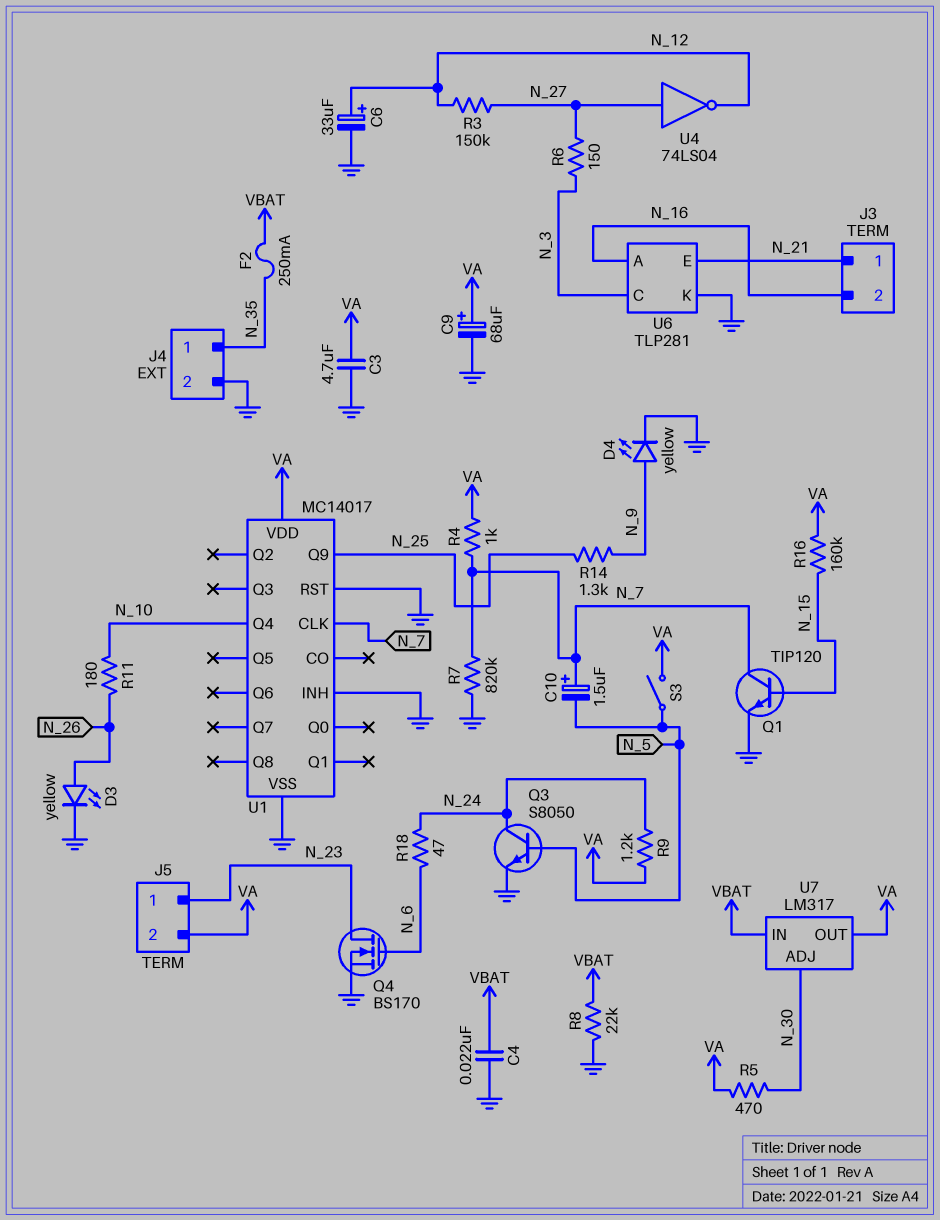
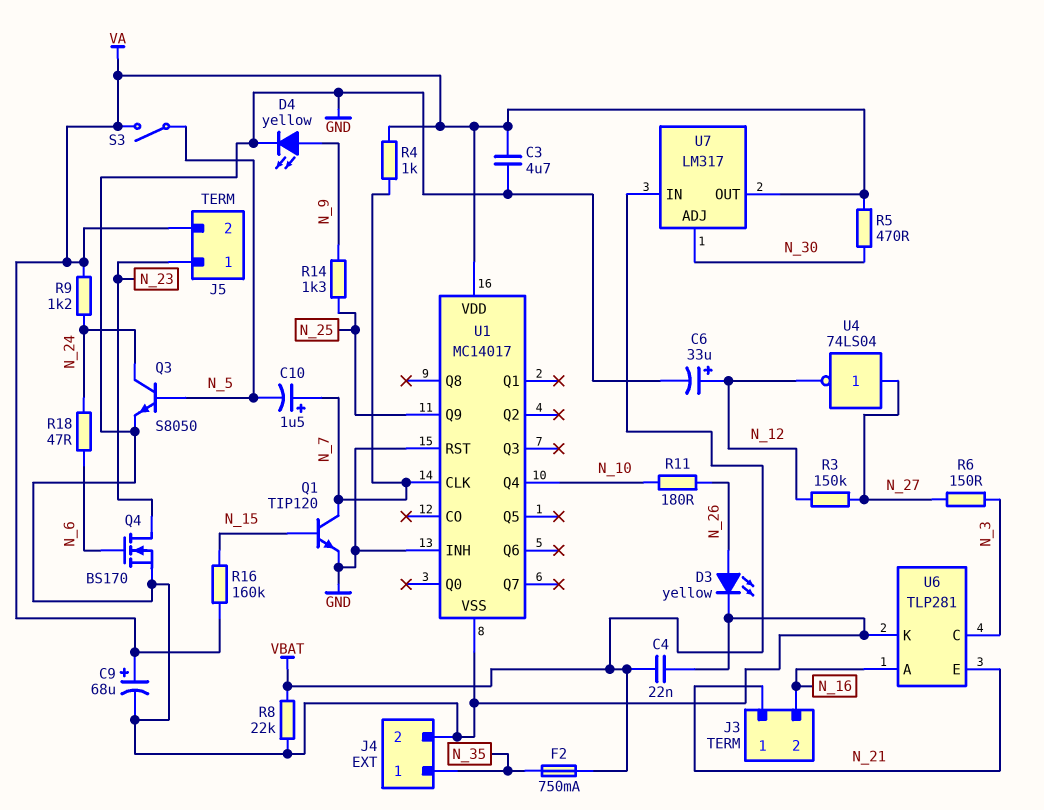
F2: 250mA (N_35, VBAT) -> 750mA (N_35, VBAT)
R7: 820k (GND, N_7) -> none

